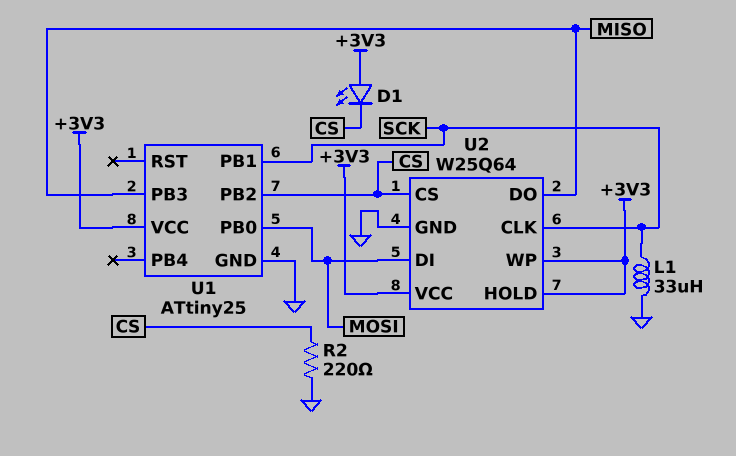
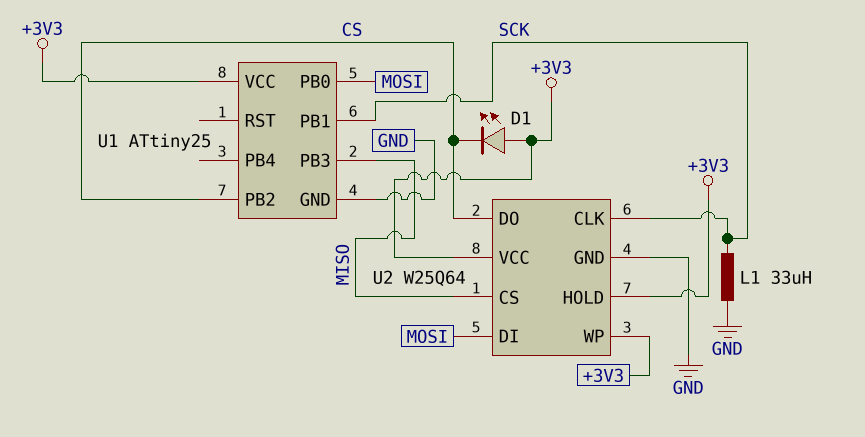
R2: 220 (CS, GND) -> none
U2 pin CS: CS -> MISO
U2 pin DO: MISO -> CS

